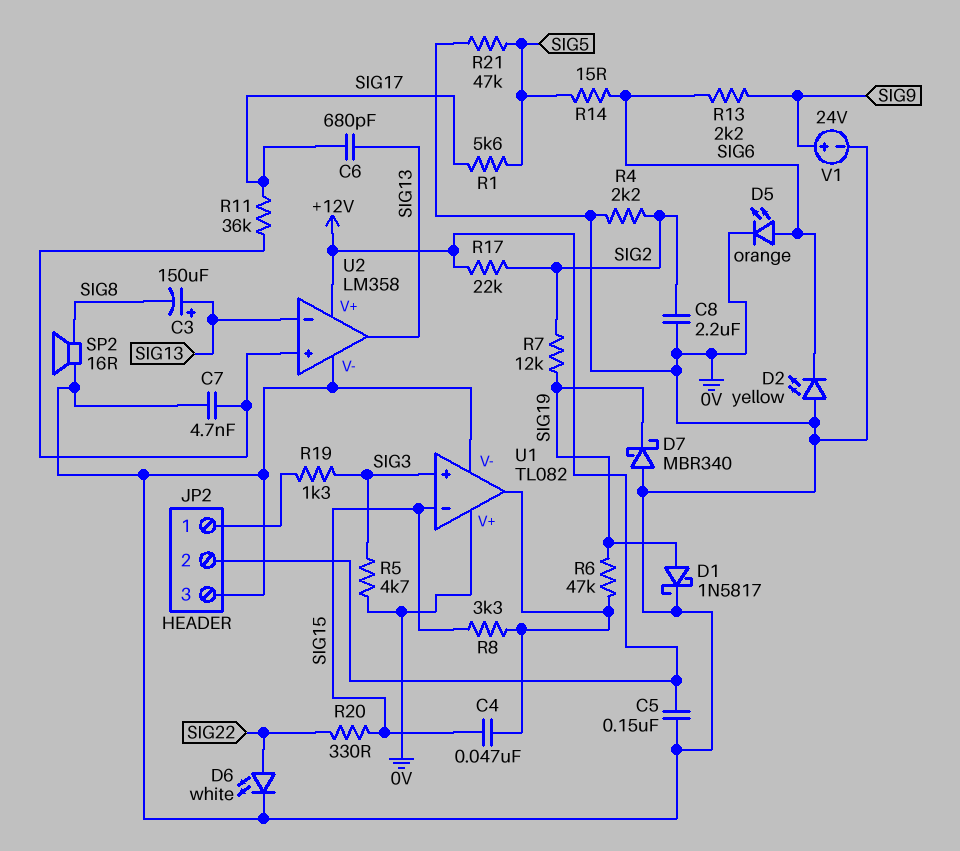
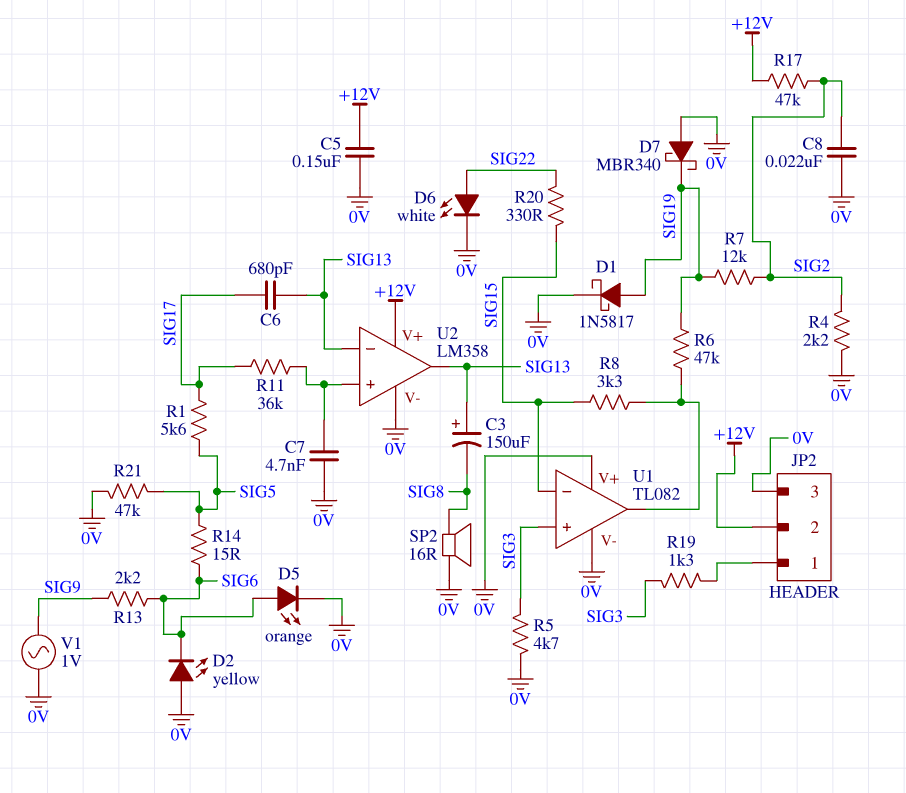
C4: 47nF (SIG15, U1/out) -> none
C8: 2.2uF (0V, SIG2) -> 22nF (0V, SIG2)
R17: 22k (+12V, SIG2) -> 47k (+12V, SIG2)
V1: 24V (plus SIG9, minus 0V) -> AC 1V (0V, SIG9)

